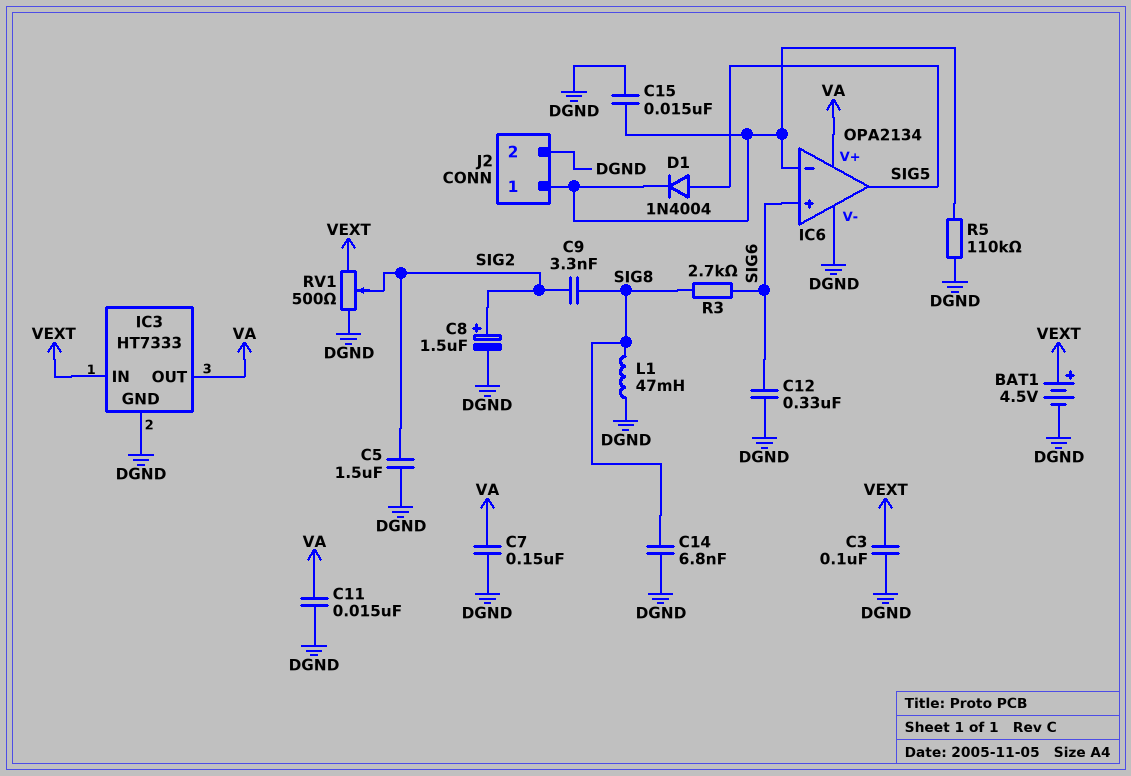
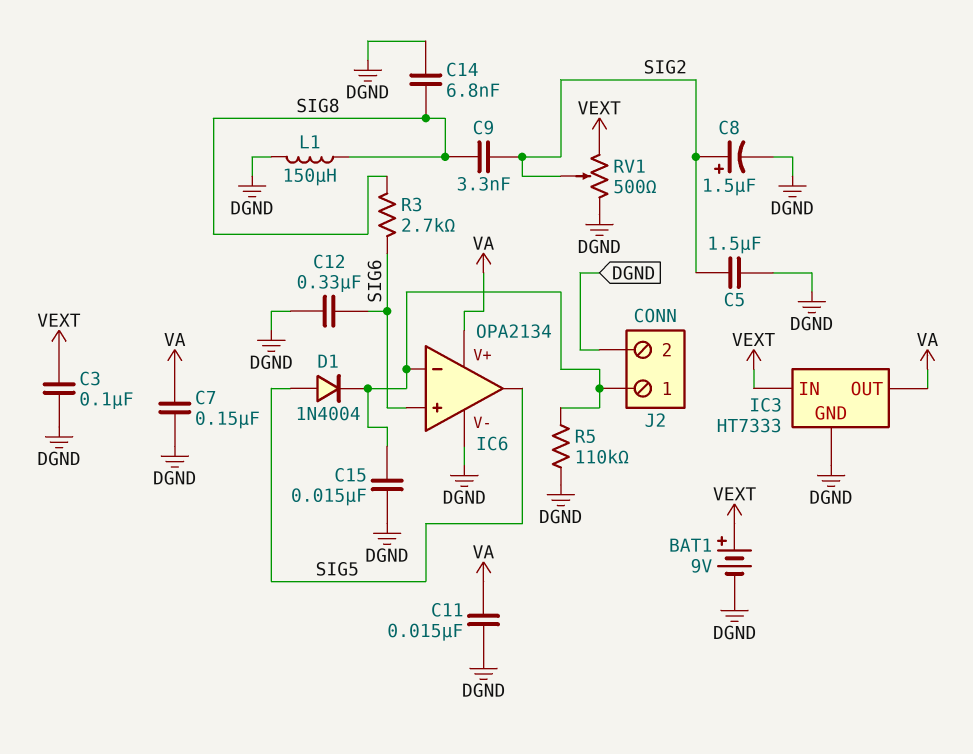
BAT1: 4.5V (plus VEXT, minus DGND) -> 9V (plus VEXT, minus DGND)
L1: 47mH (DGND, SIG8) -> 150uH (DGND, SIG8)

